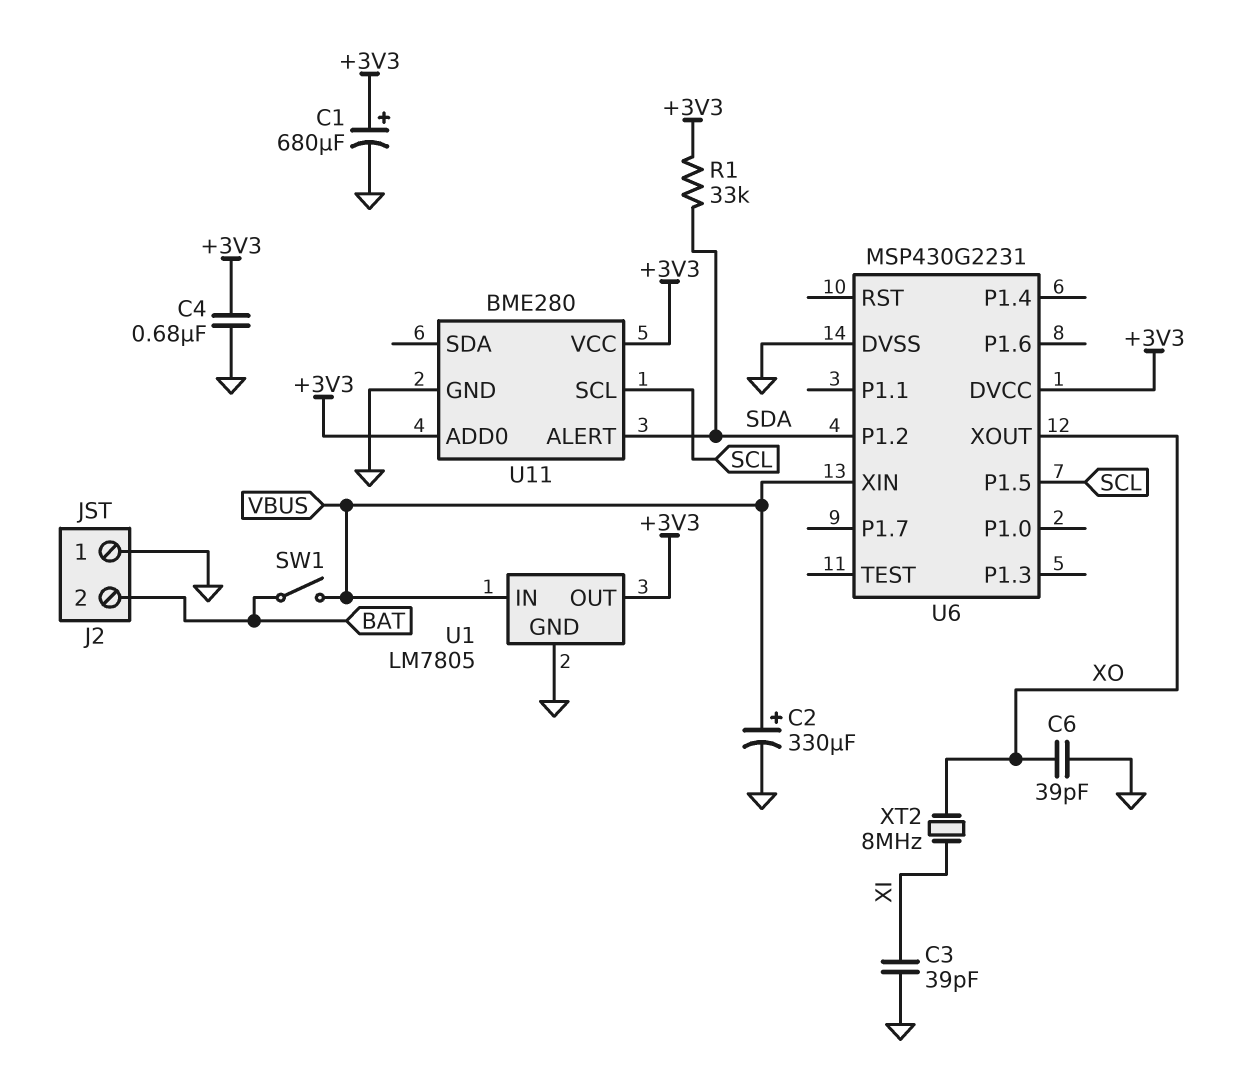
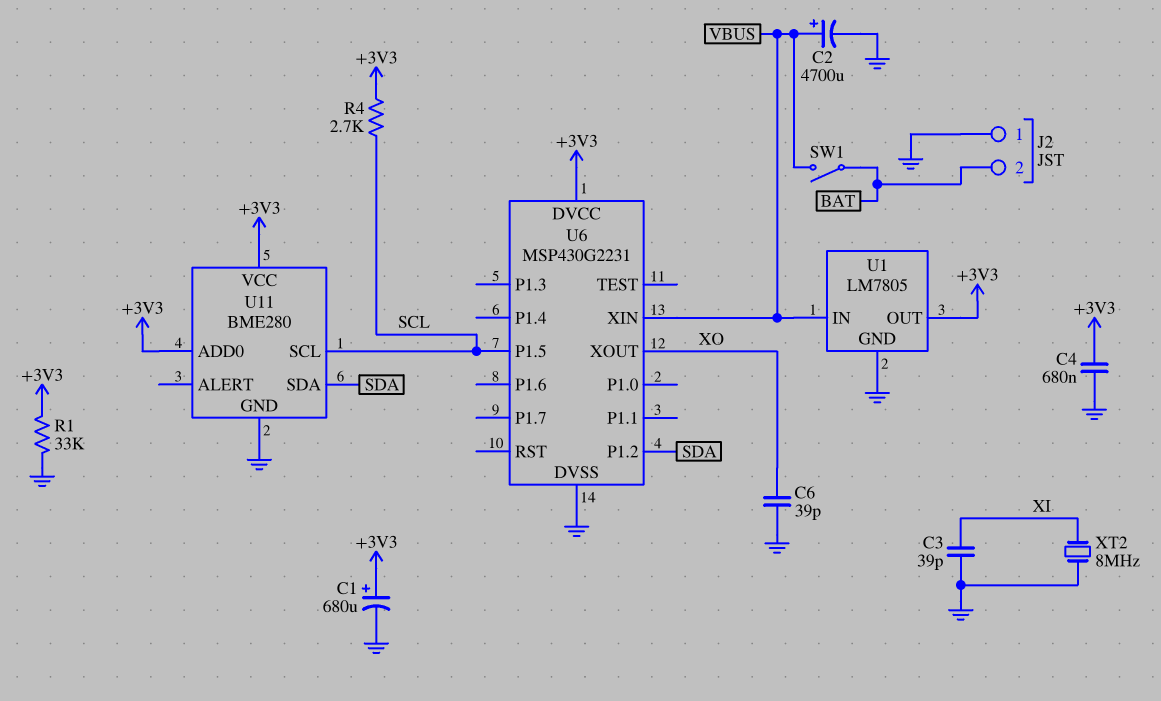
C2: 330uF (plus VBUS, minus GND) -> 4700uF (plus VBUS, minus GND)
R1: 33k (+3V3, SDA) -> 33k (+3V3, GND)
R4: none -> 2.7k (+3V3, SCL)
U11 pin ALERT: SDA -> none
U11 pin SDA: none -> SDA
XT2: 8MHz (XI, XO) -> 8MHz (GND, XI)

